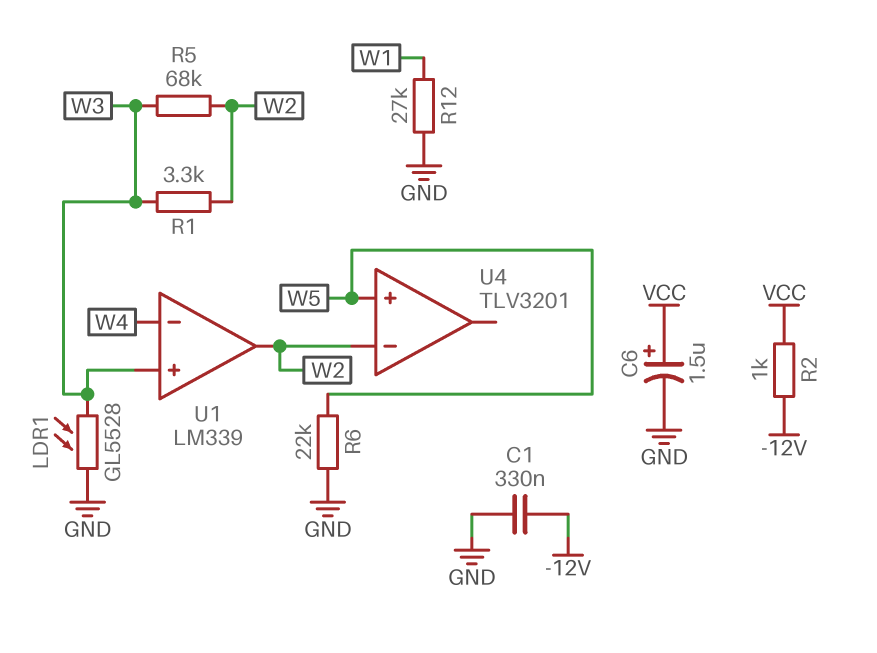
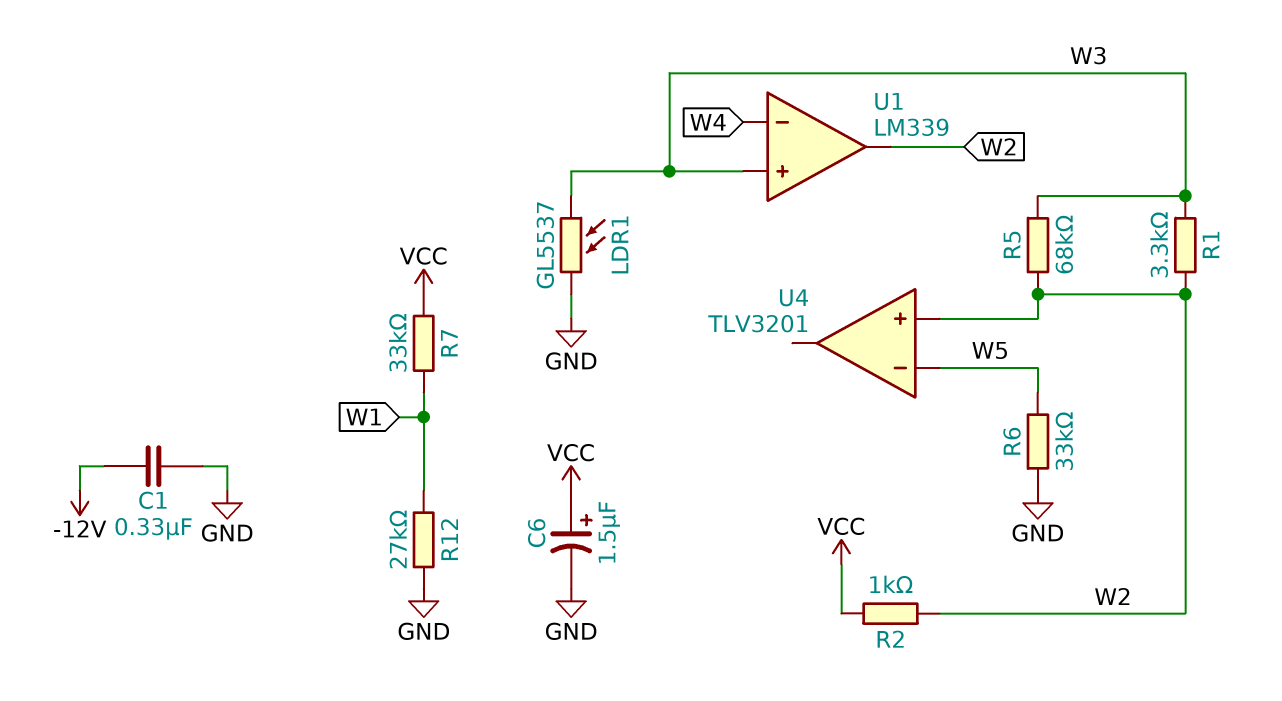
LDR1: GL5528 (GND, W3) -> GL5537 (GND, W3)
R2: 1k (-12V, VCC) -> 1k (VCC, W2)
R6: 22k (GND, W5) -> 33k (GND, W5)
R7: none -> 33k (VCC, W1)
U4 pin in+: W5 -> W2
U4 pin in-: W2 -> W5

